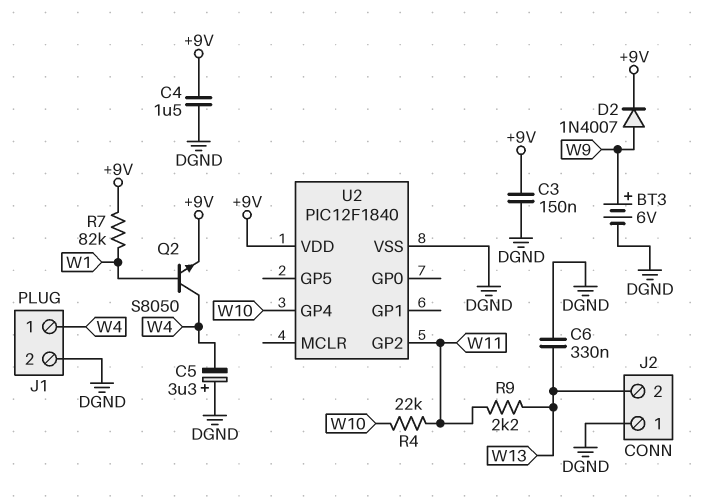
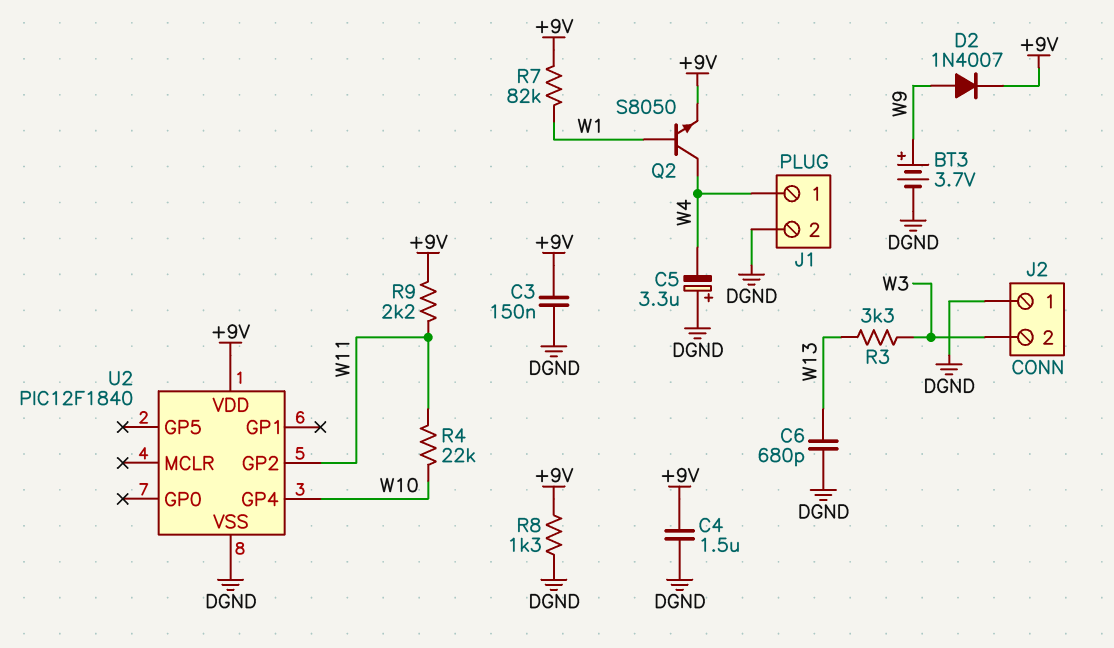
BT3: 6V (plus W9, minus DGND) -> 3.7V (plus W9, minus DGND)
C6: 330nF (DGND, W13) -> 680pF (DGND, W13)
J2 pin 2: W13 -> W3
R3: none -> 3.3k (W3, W13)
R8: none -> 1.3k (+9V, DGND)
R9: 2.2k (W11, W13) -> 2.2k (+9V, W11)

